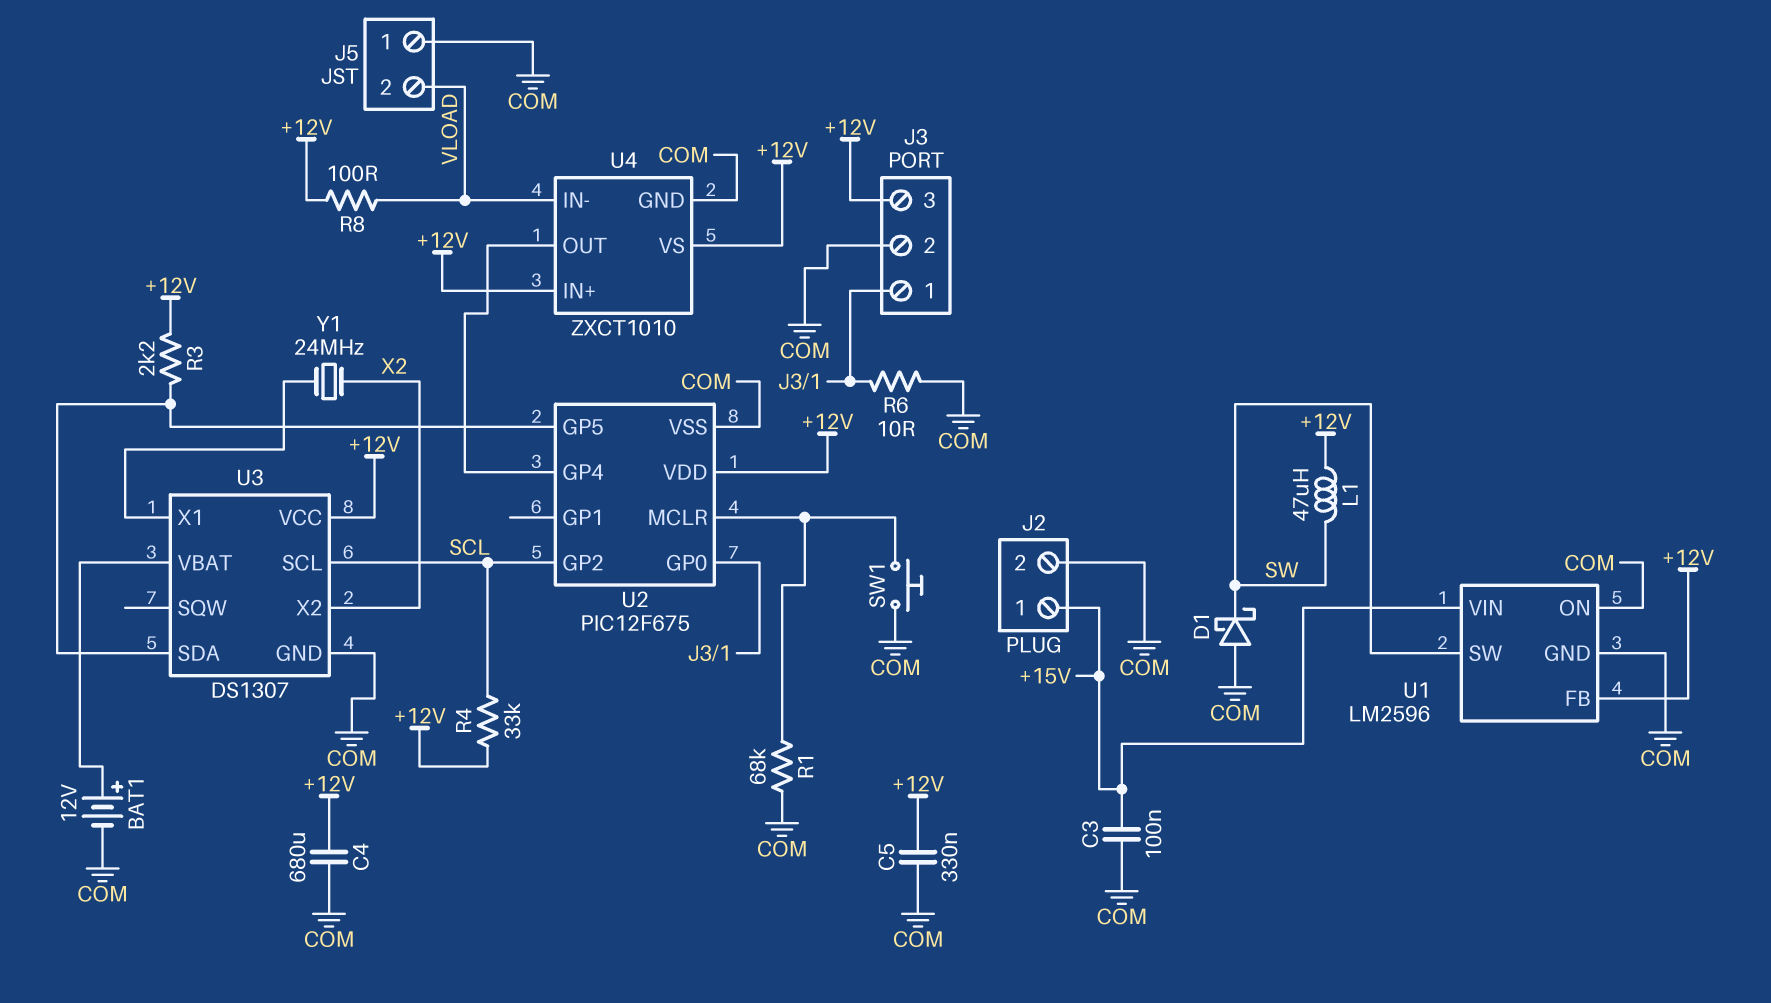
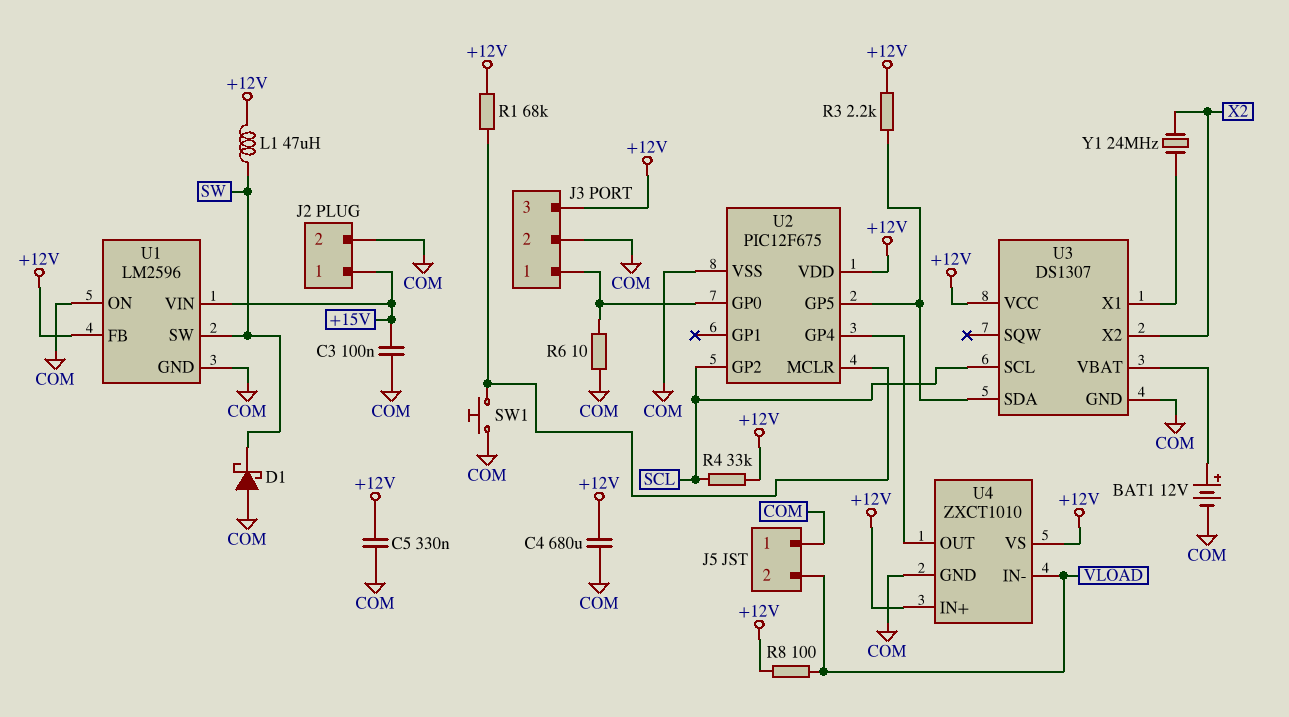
R1: 68k (COM, U2/MCLR) -> 68k (+12V, U2/MCLR)

